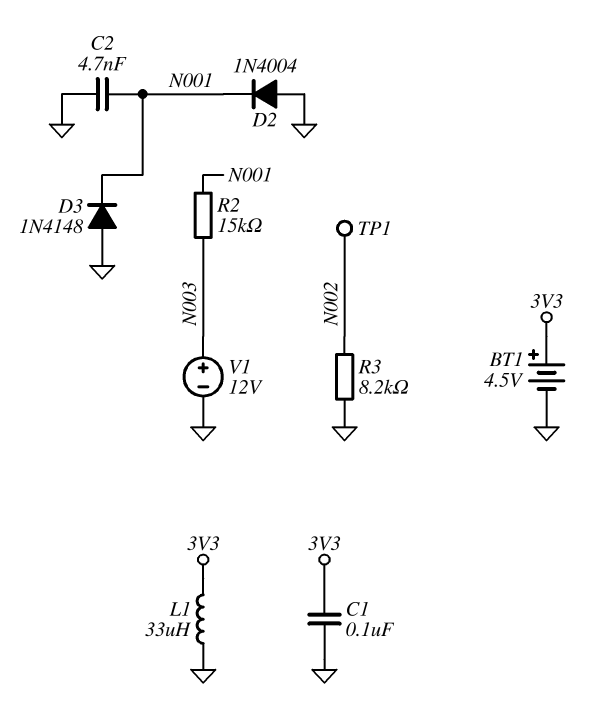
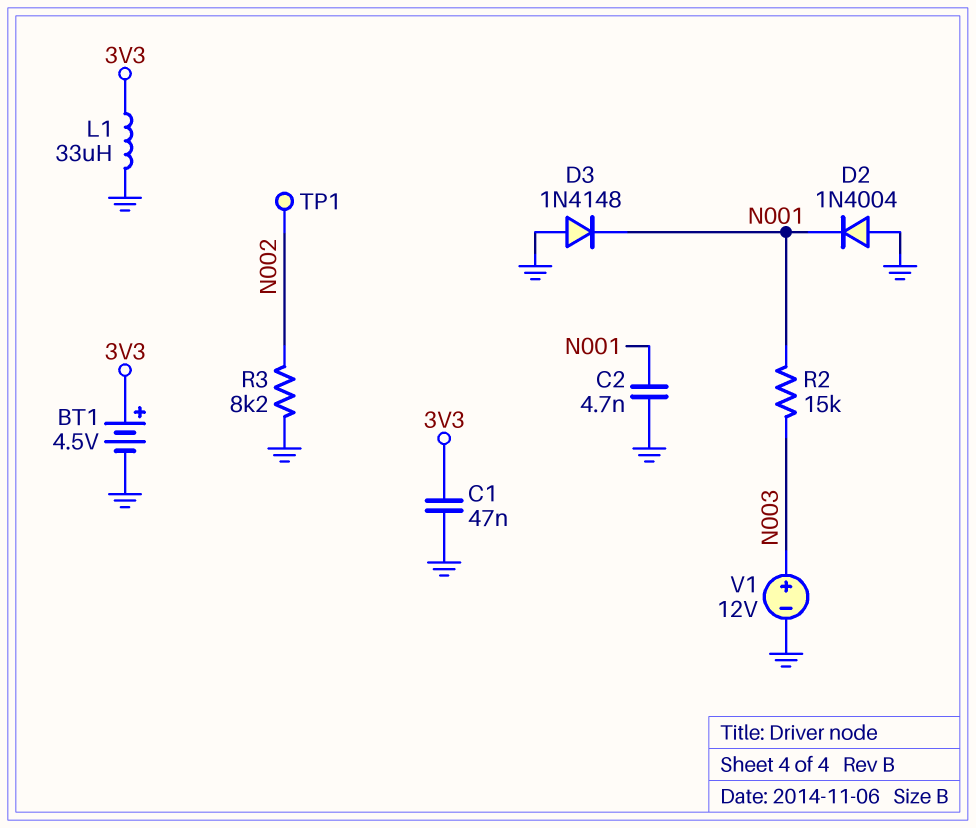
C1: 100nF (3V3, GND) -> 47nF (3V3, GND)

